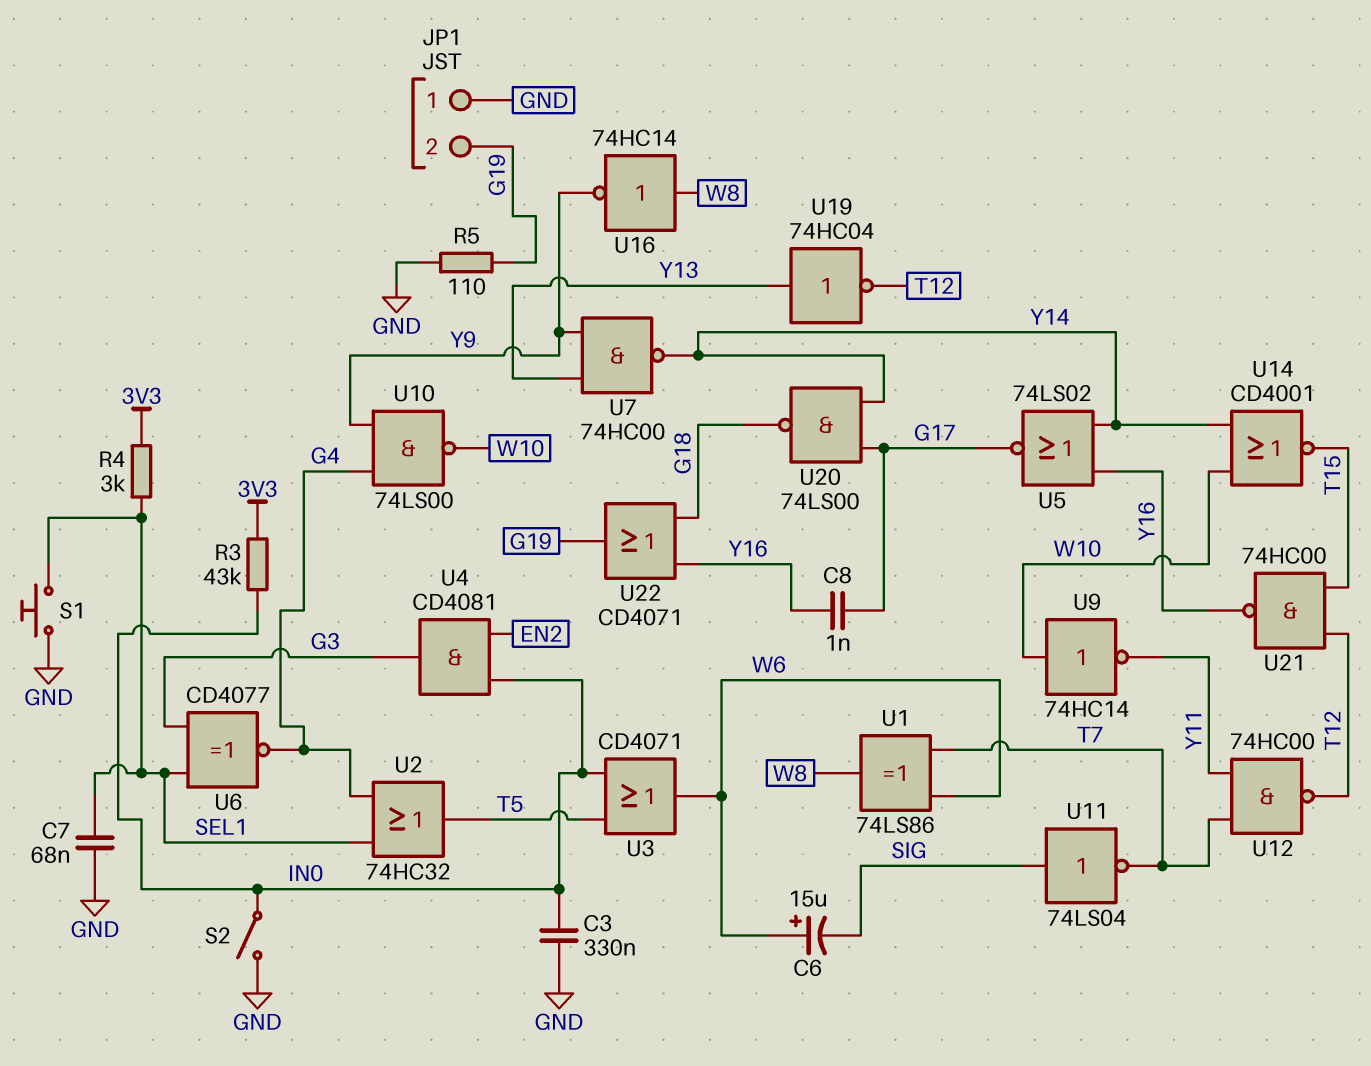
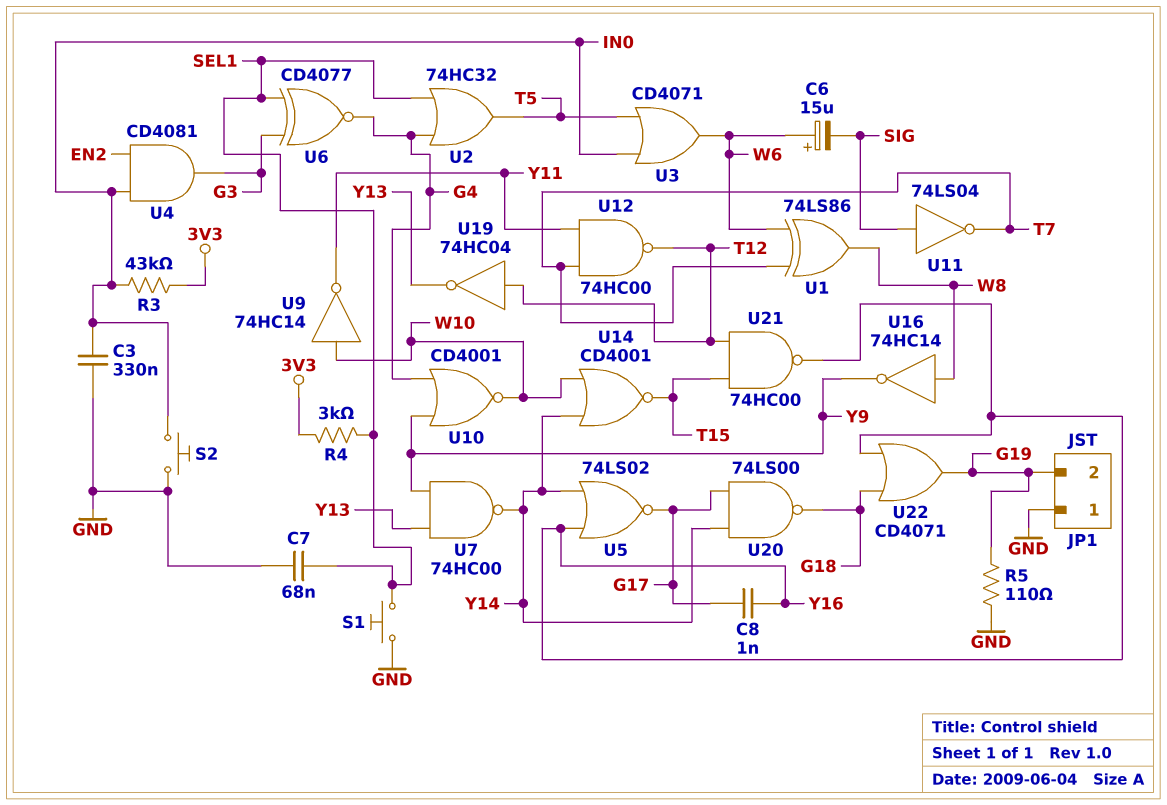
S2: switch (GND, IN0) -> button (GND, IN0)
U10: NAND 74LS00 (in G4, in Y9, out W10) -> NOR CD4001 (in G4, in Y9, out W10)
U19: NOT 74HC04 (in Y13, out T12) -> NOT 74HC04 (in T12, out Y13)

